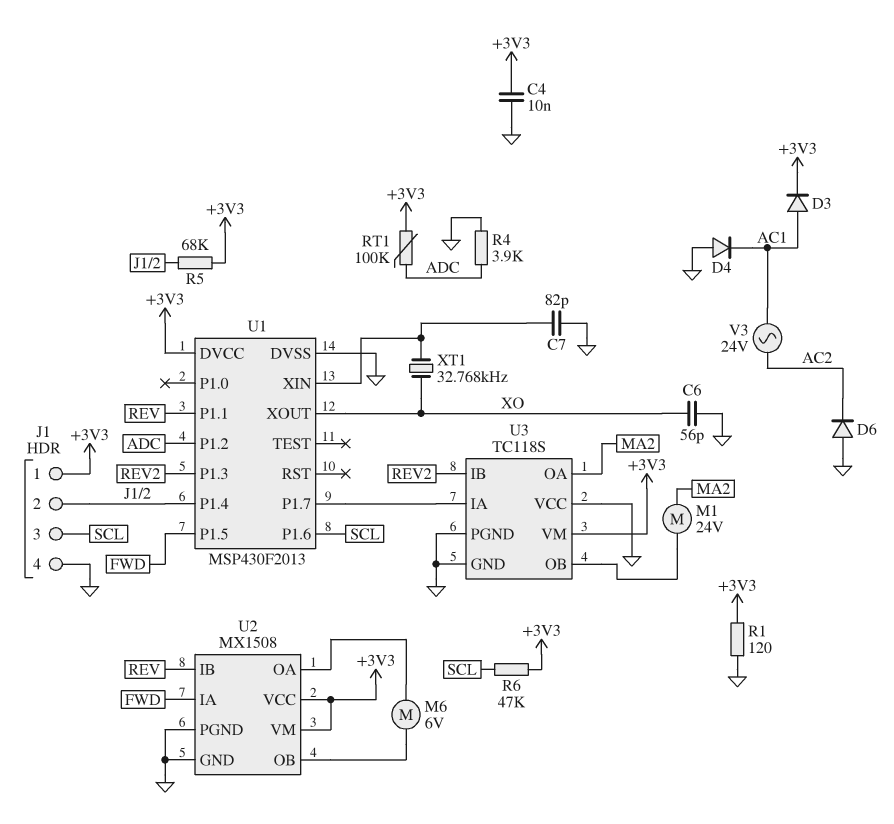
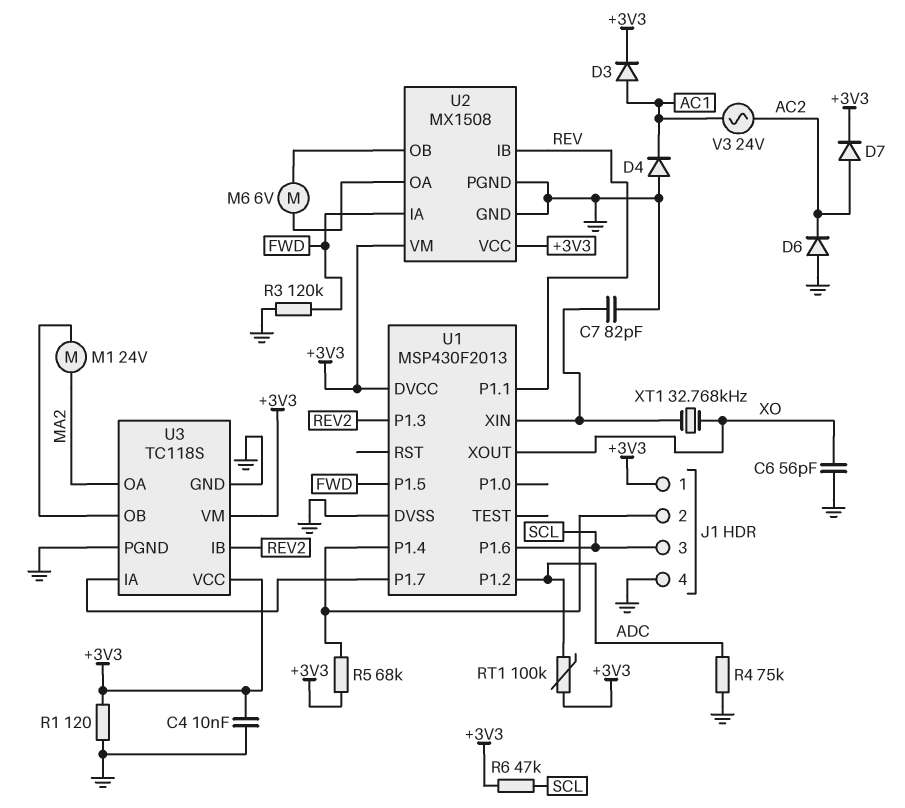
D7: none -> diode (A AC2, K +3V3)
R3: none -> 120k (FWD, GND)
R4: 3.9k (ADC, GND) -> 75k (ADC, GND)
U3 pin VCC: GND -> +3V3

